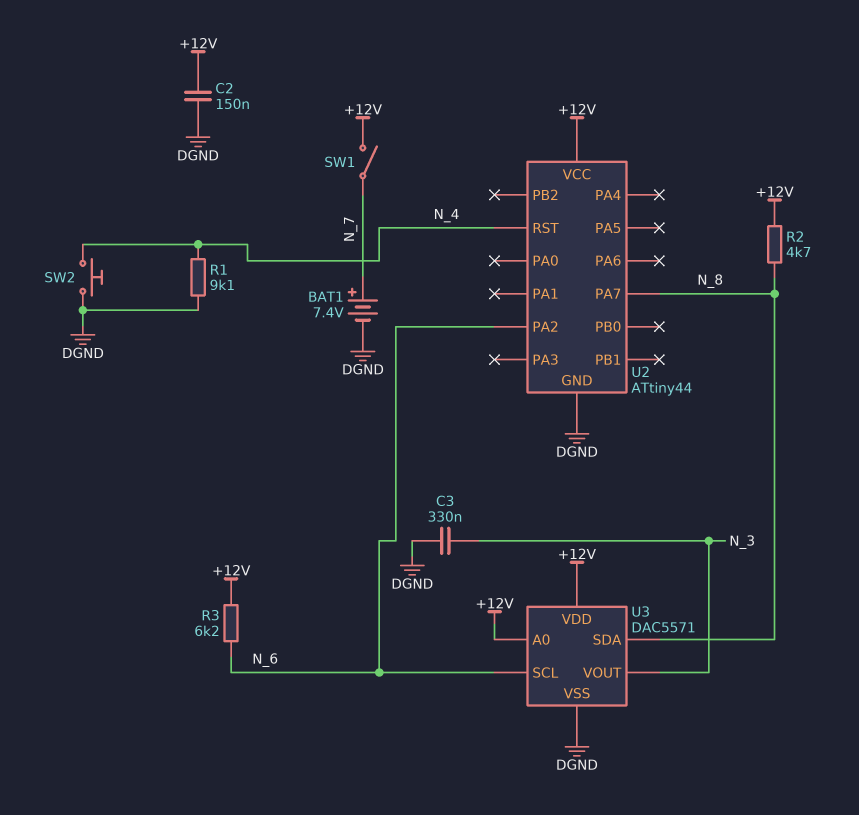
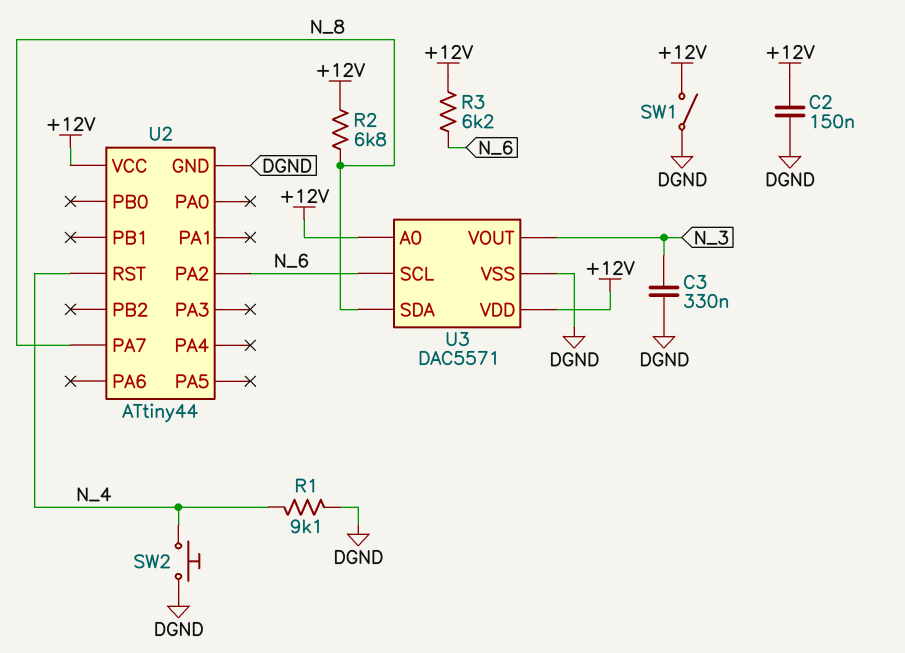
BAT1: 7.4V (plus N_7, minus DGND) -> none
R2: 4.7k (+12V, N_8) -> 6.8k (+12V, N_8)
SW1: switch (+12V, N_7) -> switch (+12V, DGND)

